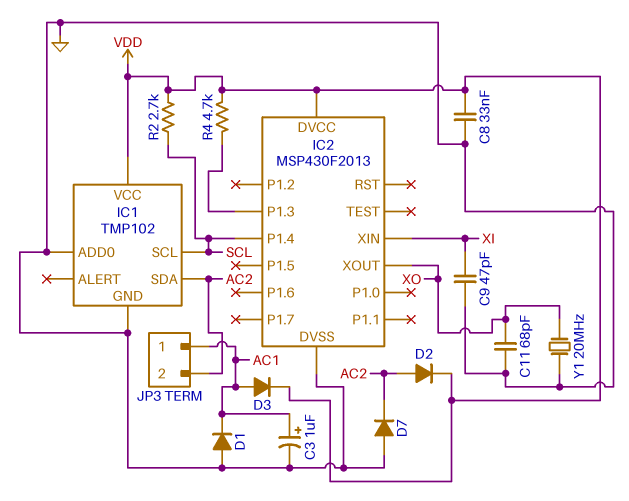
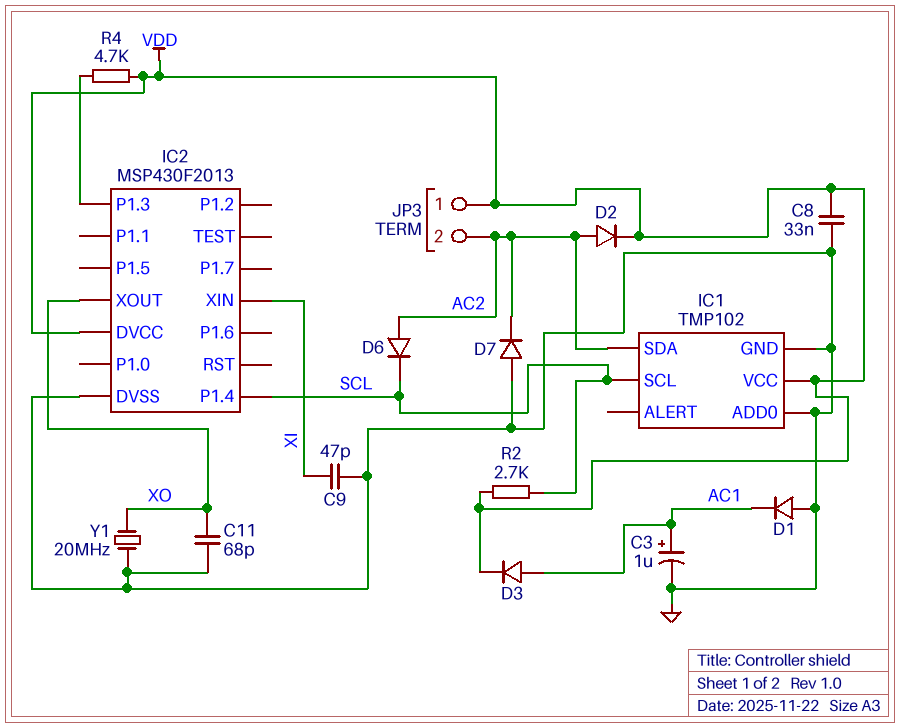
D6: none -> diode (A AC2, K SCL)
JP3 pin 1: AC1 -> VDD

